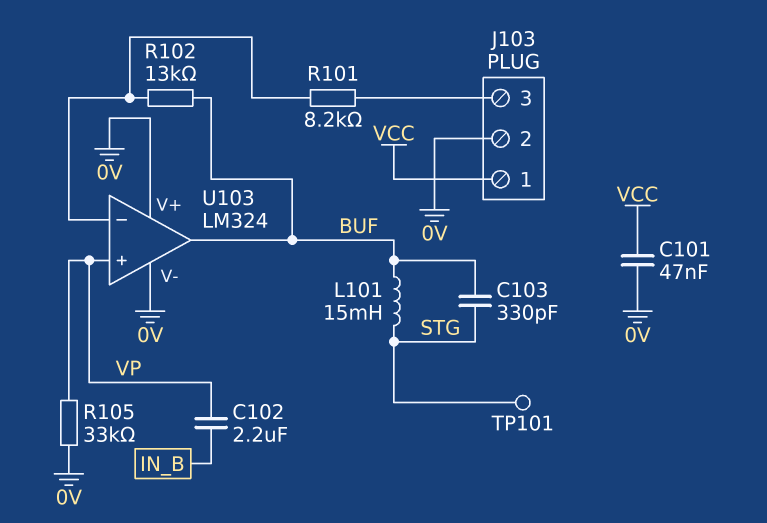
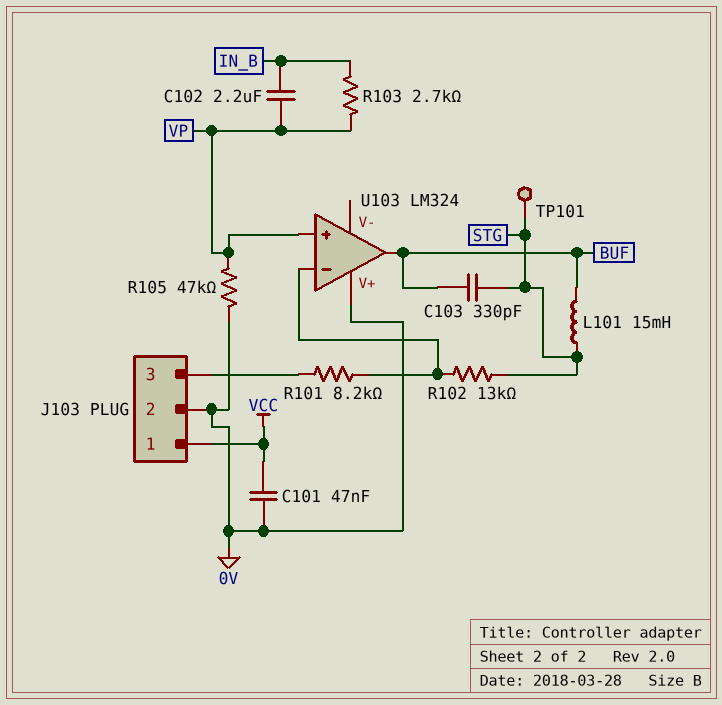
R102: 13k (BUF, U103/in-) -> 13k (STG, U103/in-)
R103: none -> 2.7k (IN_B, VP)
R105: 33k (0V, VP) -> 47k (0V, VP)
U103 pin V-: 0V -> none

